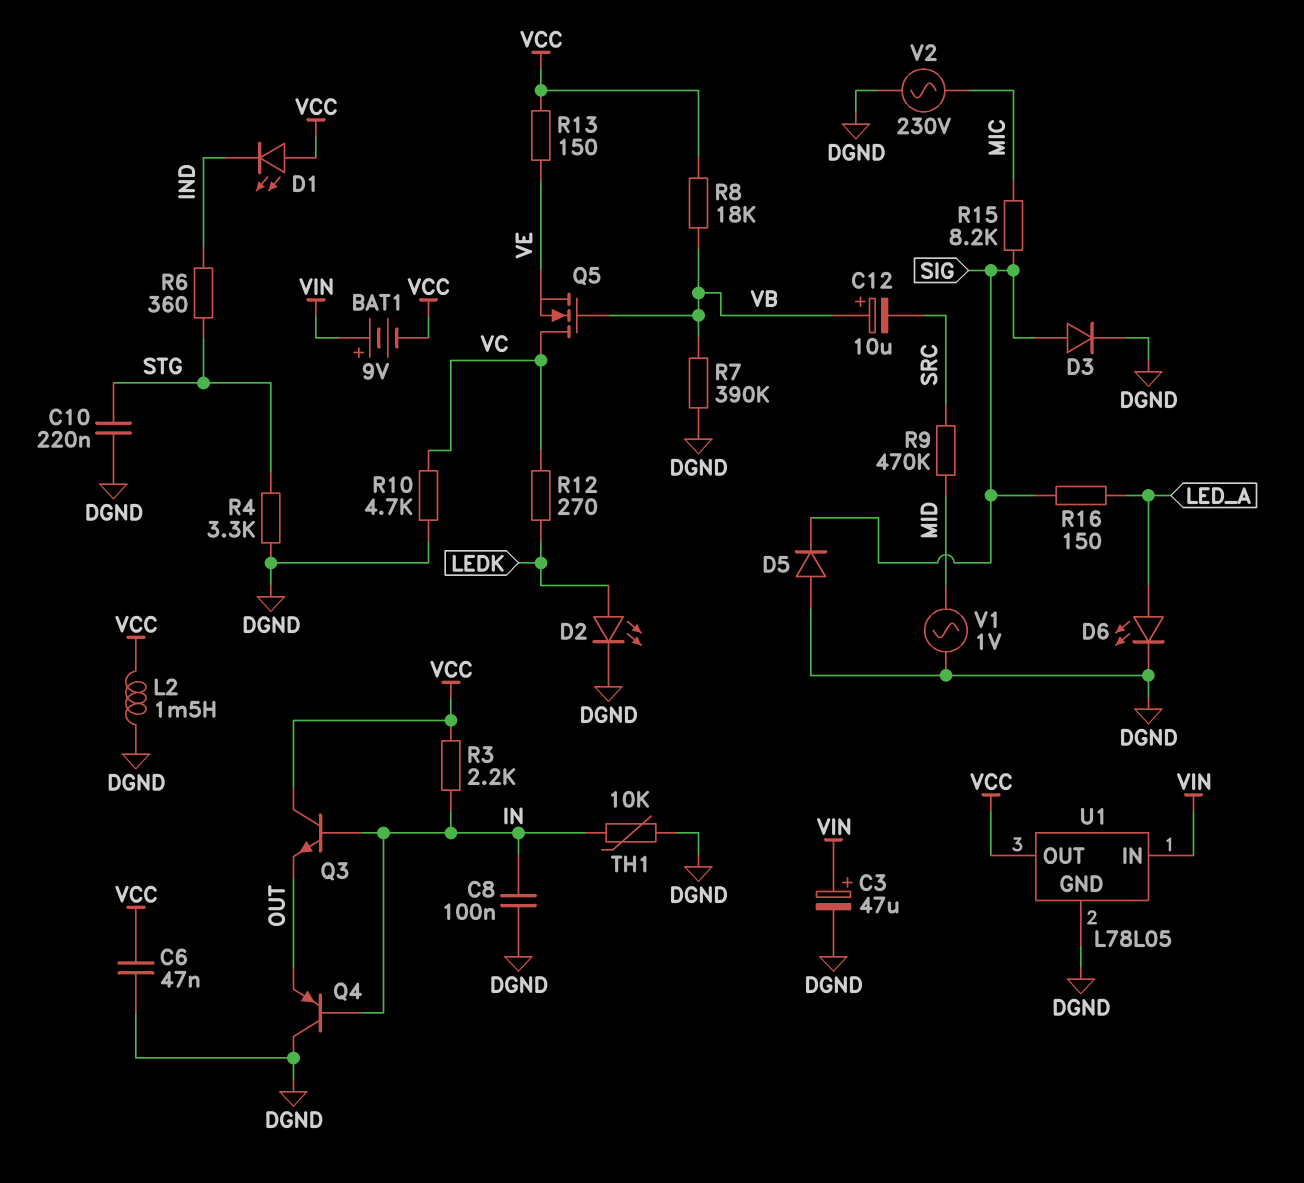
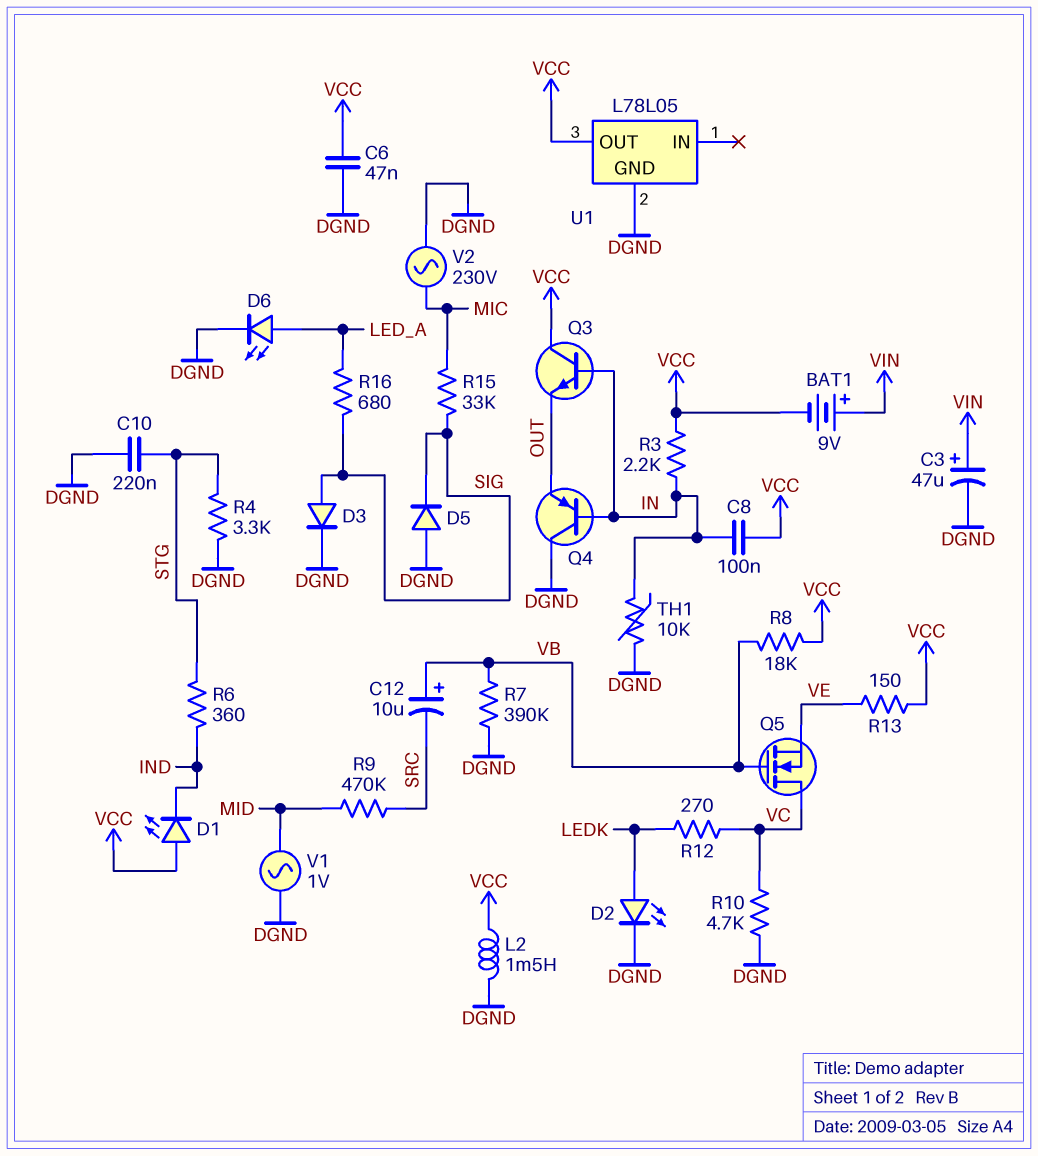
C8: 100nF (DGND, IN) -> 100nF (IN, VCC)
R15: 8.2k (MIC, SIG) -> 33k (MIC, SIG)
R16: 150 (LED_A, SIG) -> 680 (LED_A, SIG)
U1 pin IN: VIN -> none

